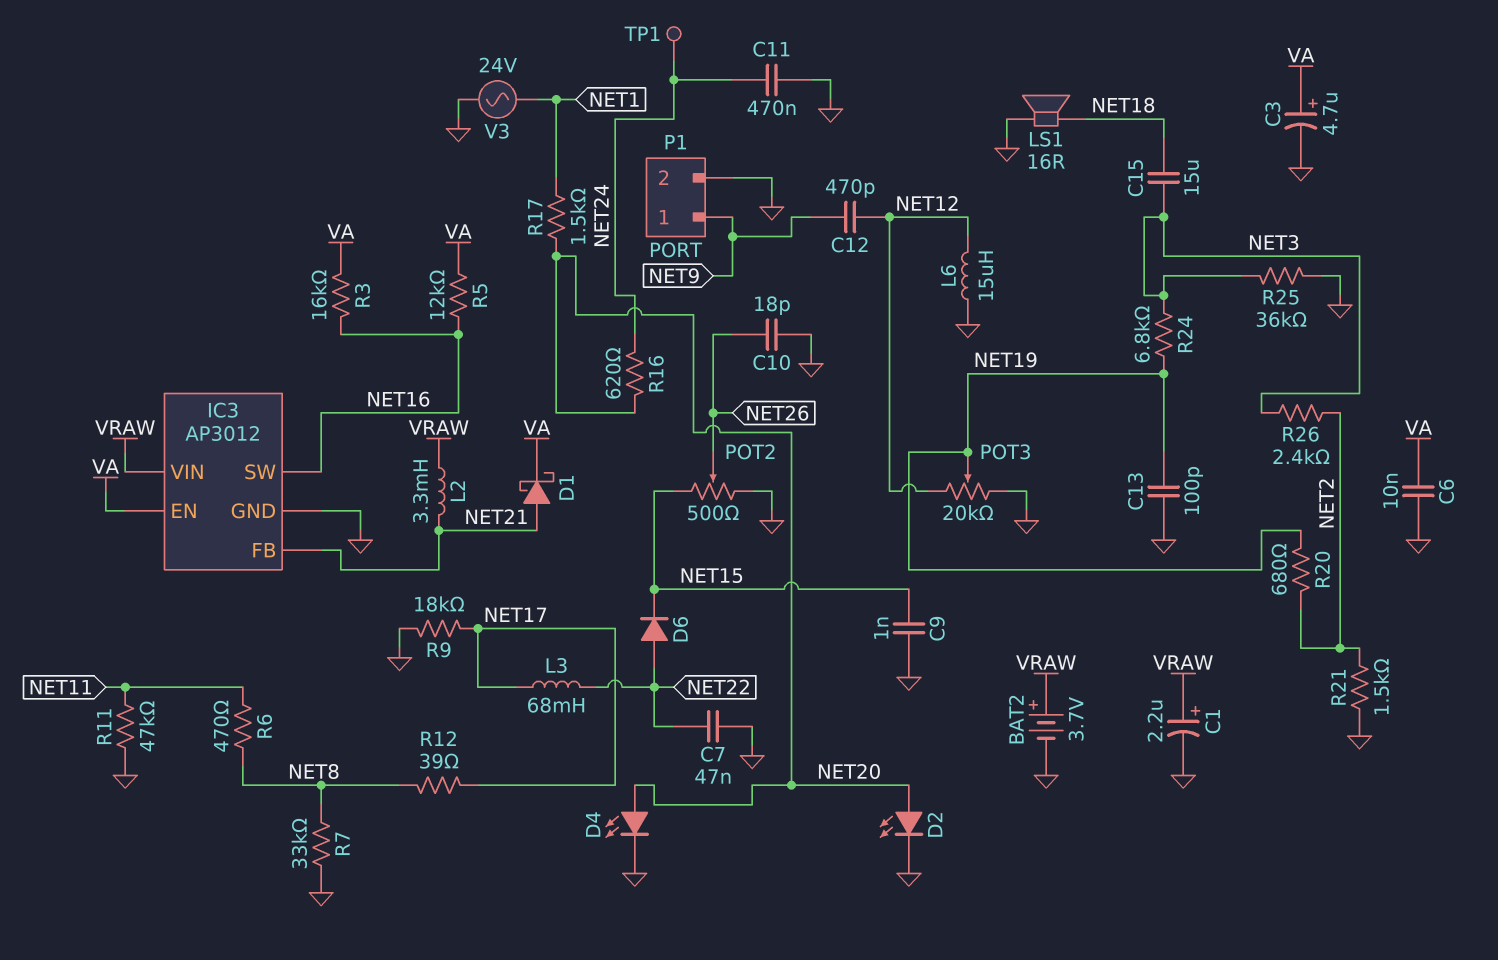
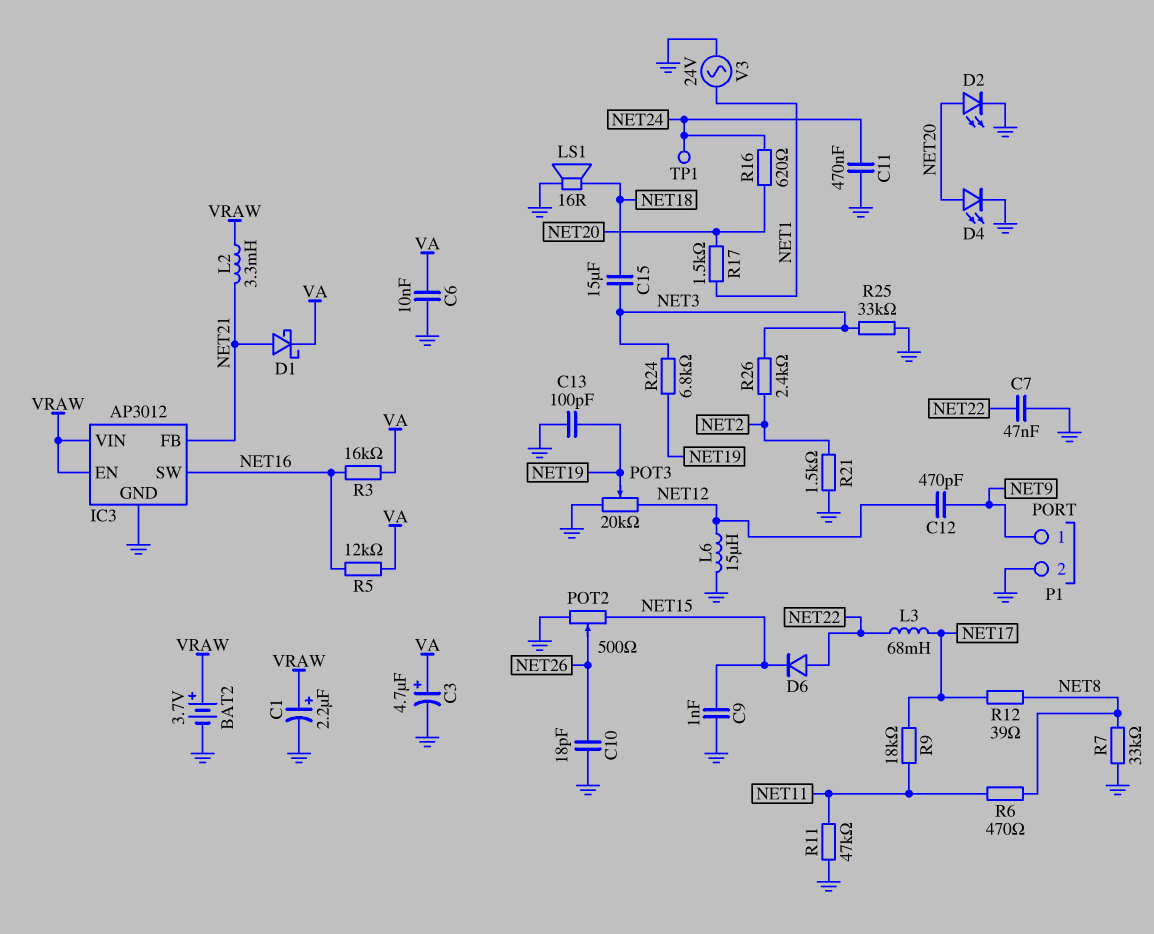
IC3 pin EN: VA -> VRAW
R9: 18k (GND, NET17) -> 18k (NET11, NET17)
R20: 680 (NET2, NET19) -> none
R25: 36k (GND, NET3) -> 33k (GND, NET3)

